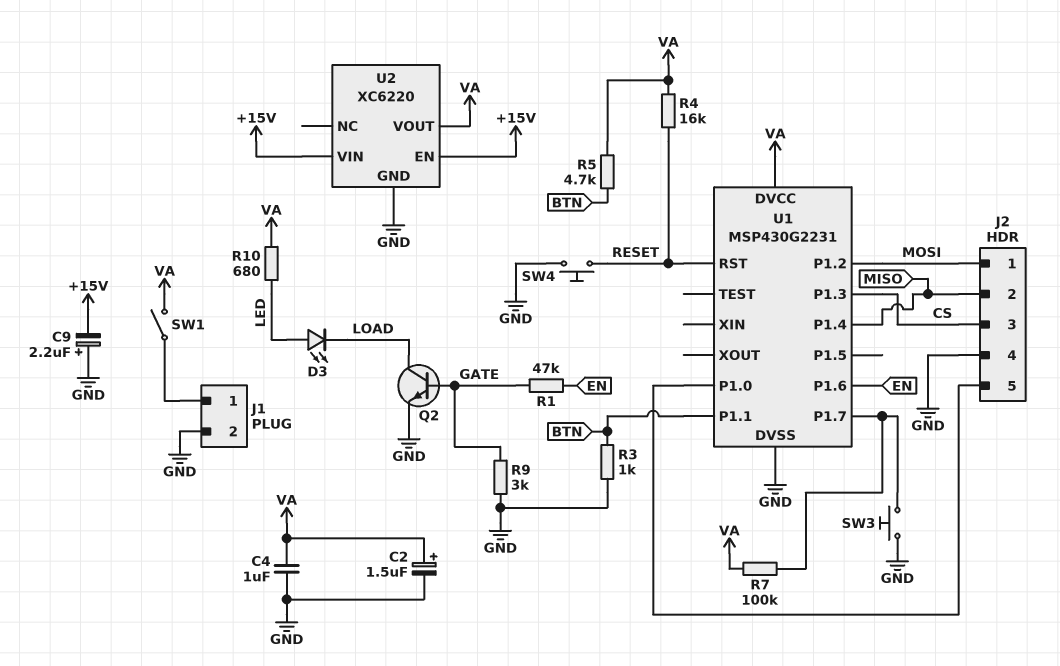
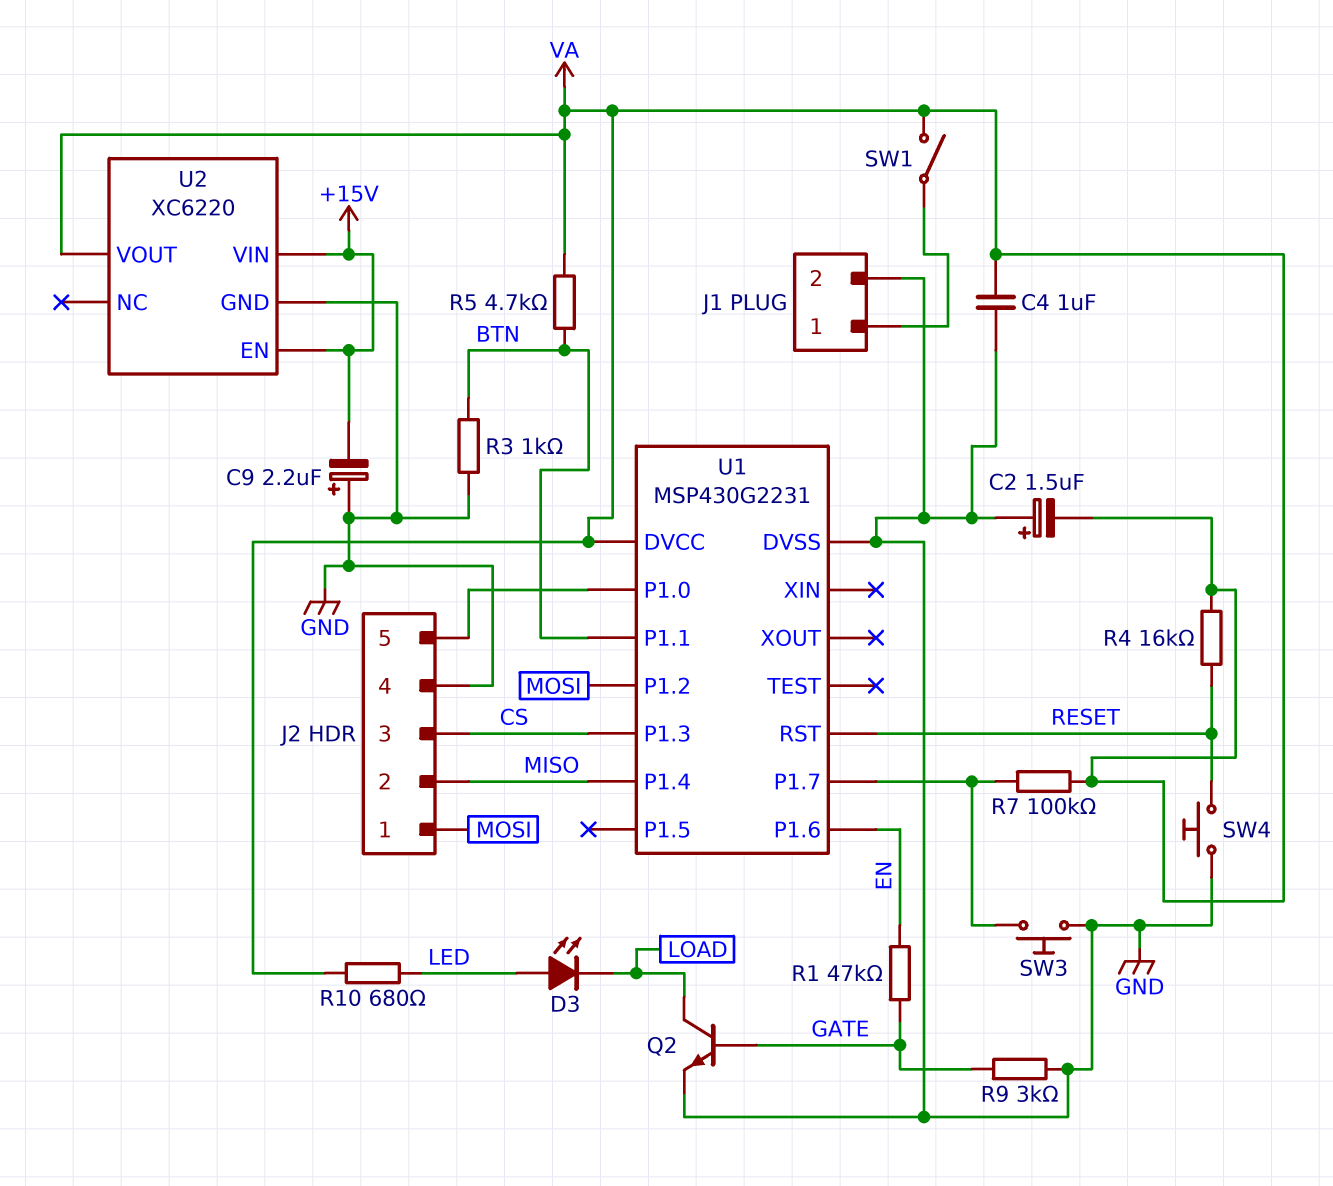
C2: 1.5uF (plus VA, minus GND) -> 1.5uF (plus GND, minus VA)

